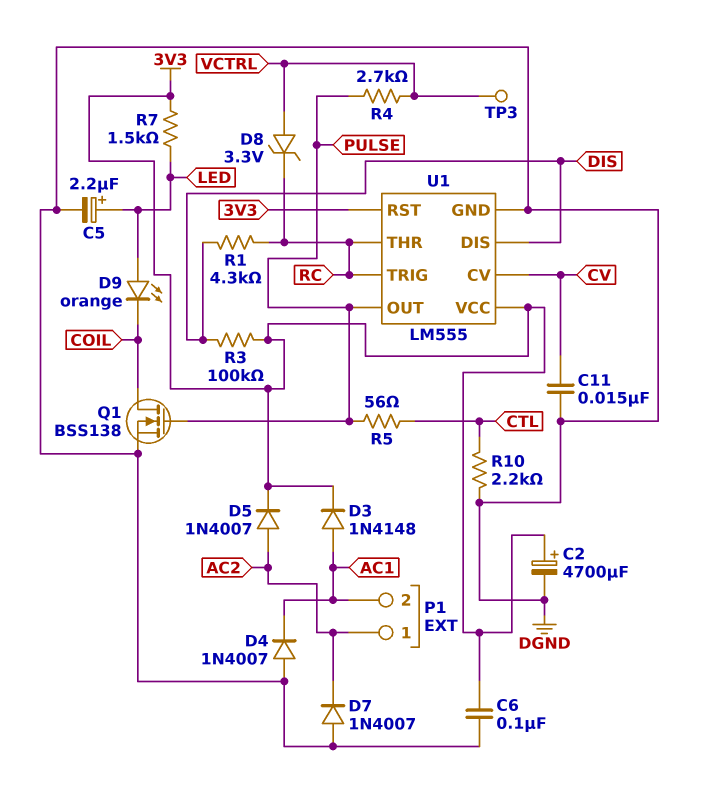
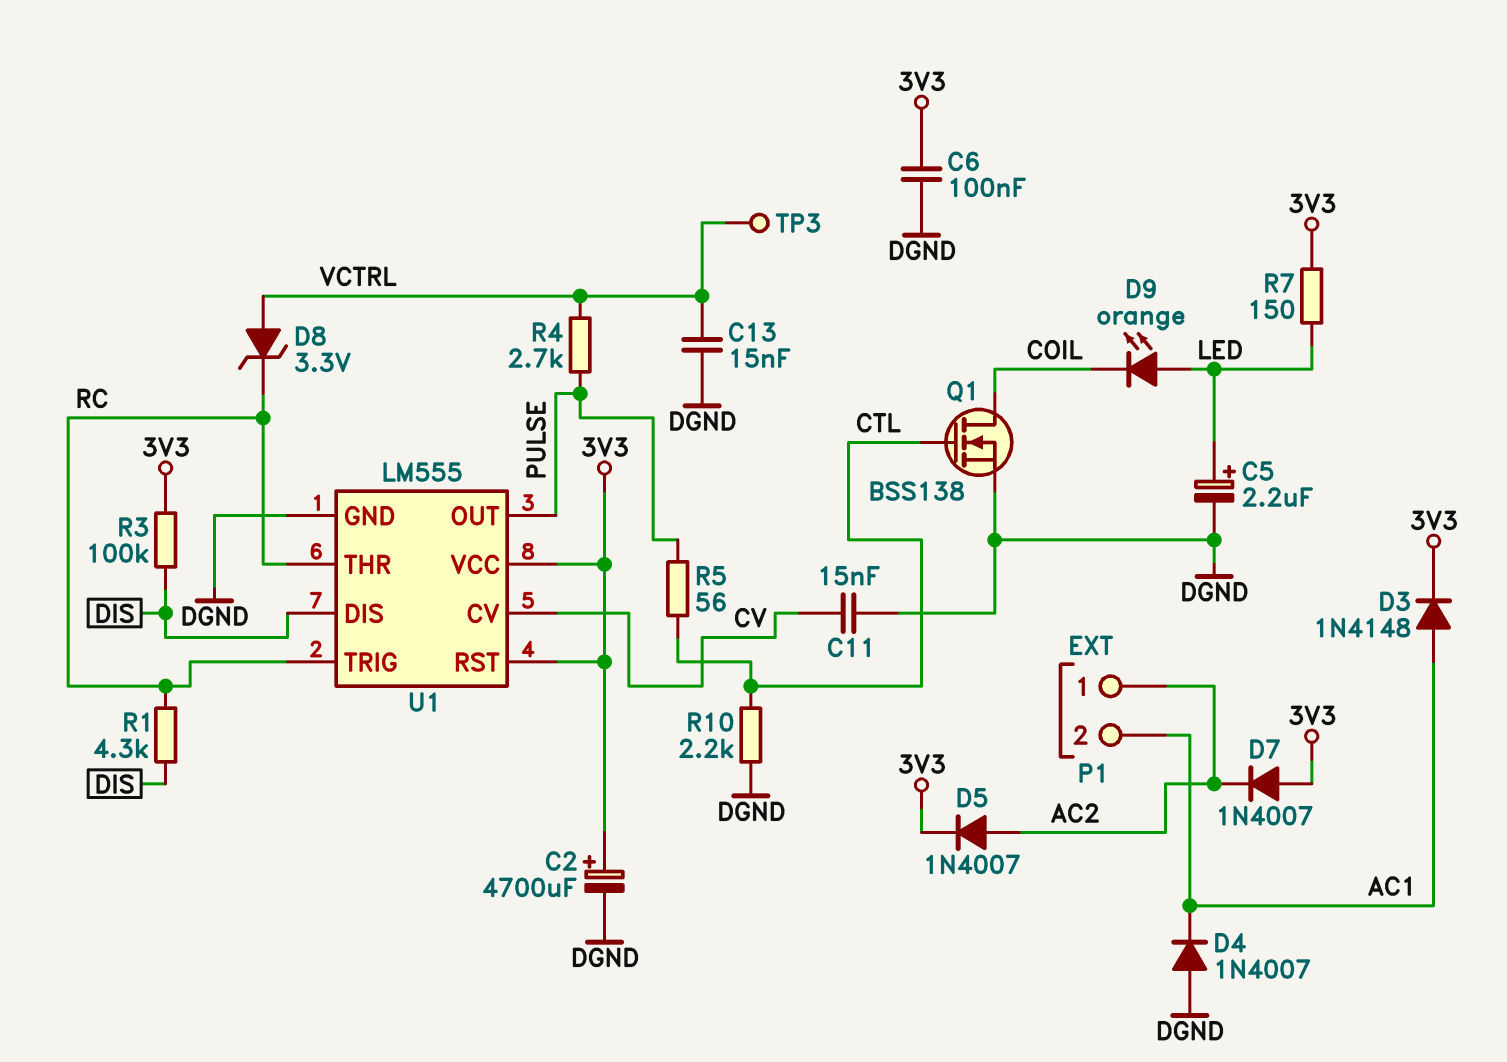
C13: none -> 15nF (DGND, VCTRL)
D7: diode 1N4007 (A DGND, K AC2) -> diode 1N4007 (A 3V3, K AC2)
Q1: NMOS BSS138 (G PULSE, D COIL, S DGND) -> NMOS BSS138 (G CTL, D COIL, S DGND)
R7: 1.5k (3V3, LED) -> 150 (3V3, LED)

